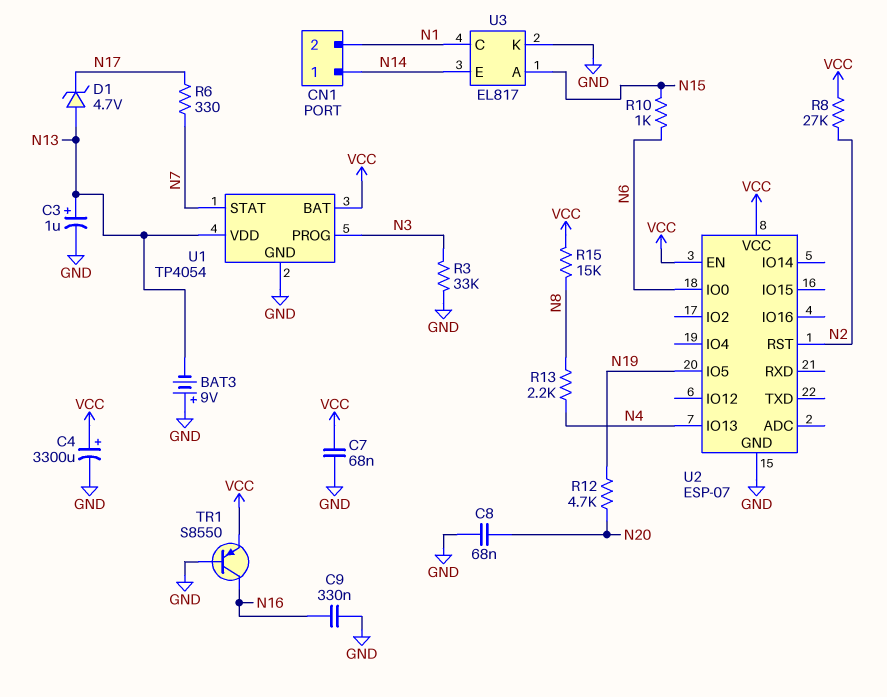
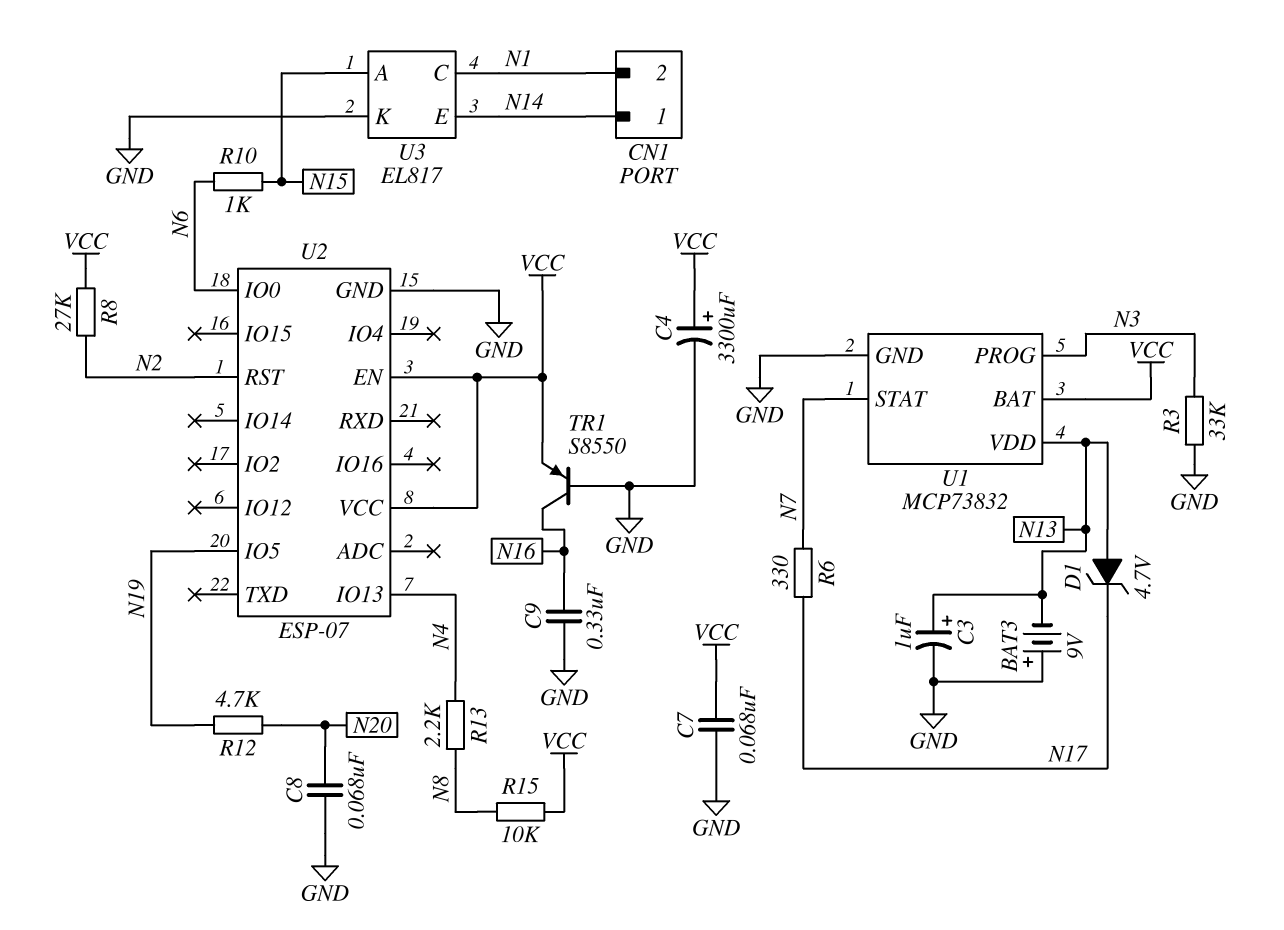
R15: 15k (N8, VCC) -> 10k (N8, VCC)
U1: TP4054 -> MCP73832

